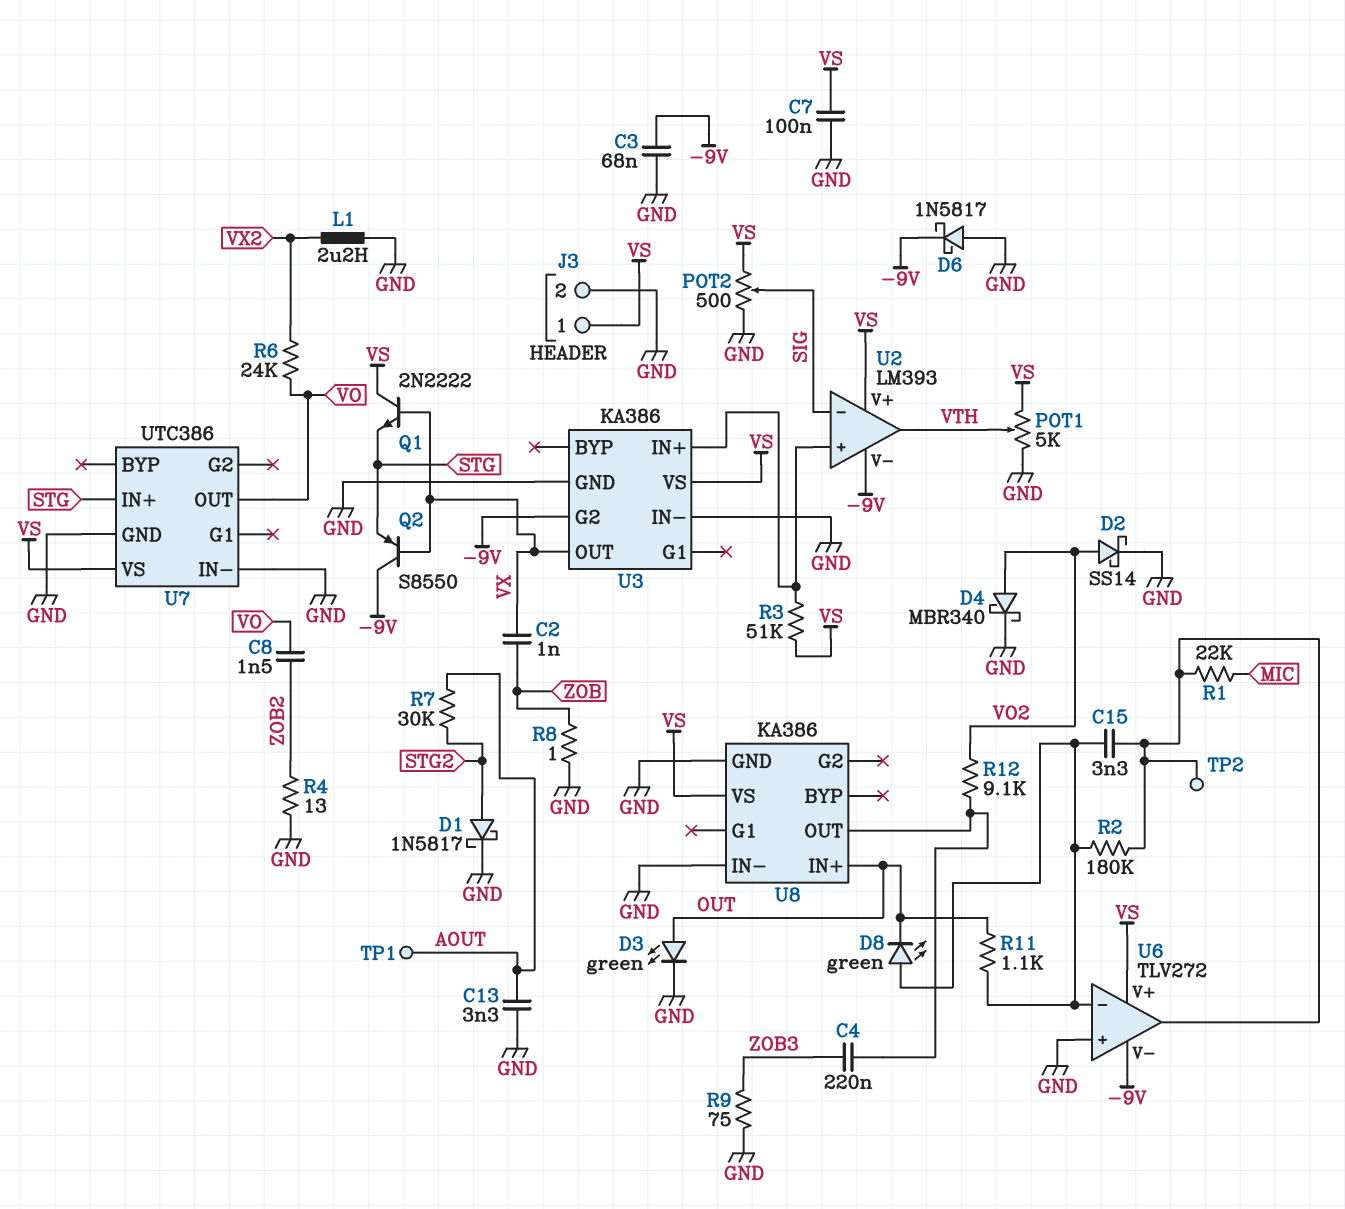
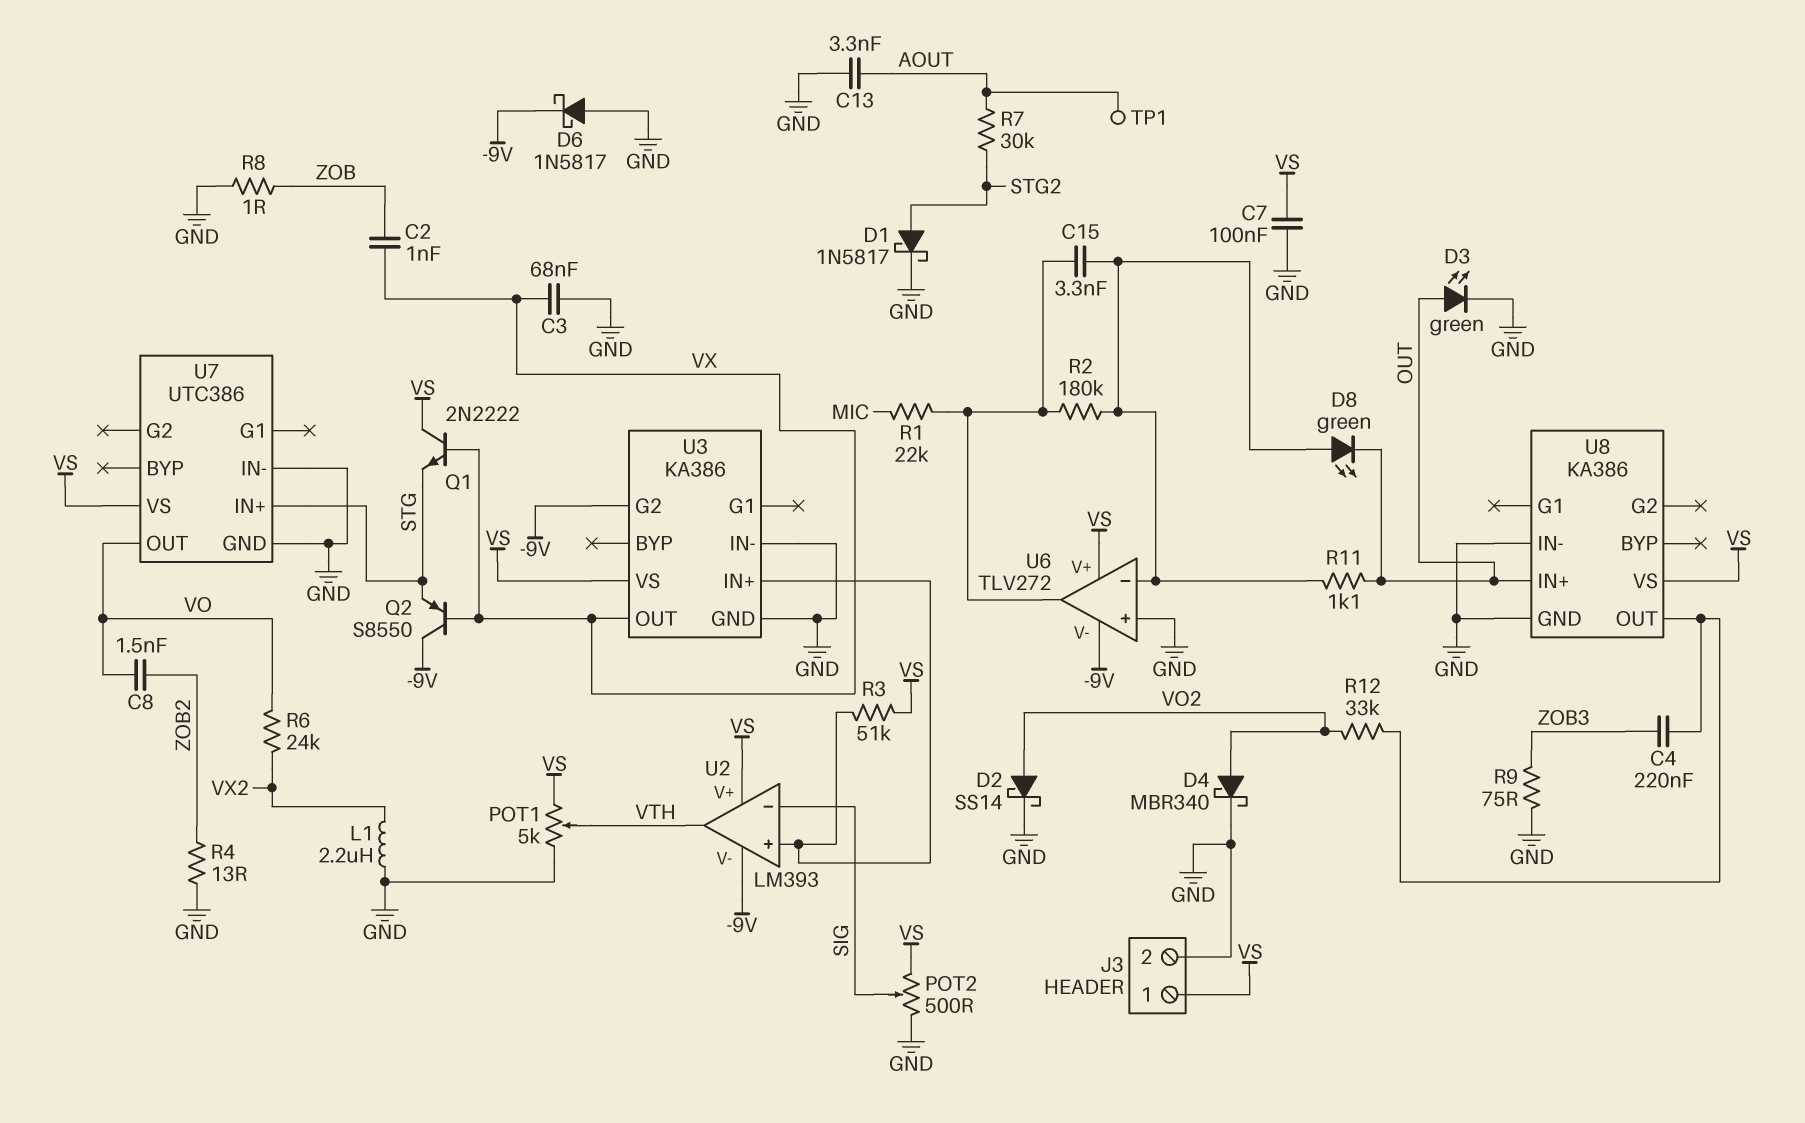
C3: 68nF (-9V, GND) -> 68nF (GND, VX)
R12: 9.1k (U8/OUT, VO2) -> 33k (U8/OUT, VO2)
TP2: test point (U6/out) -> none

